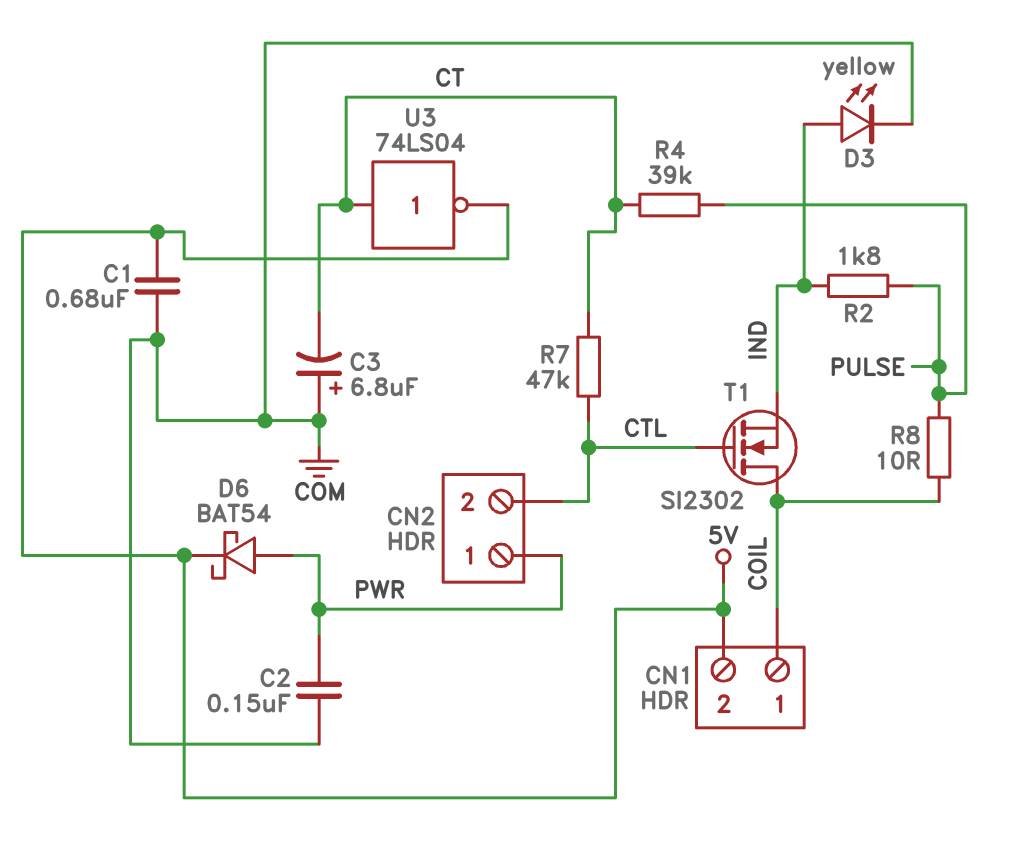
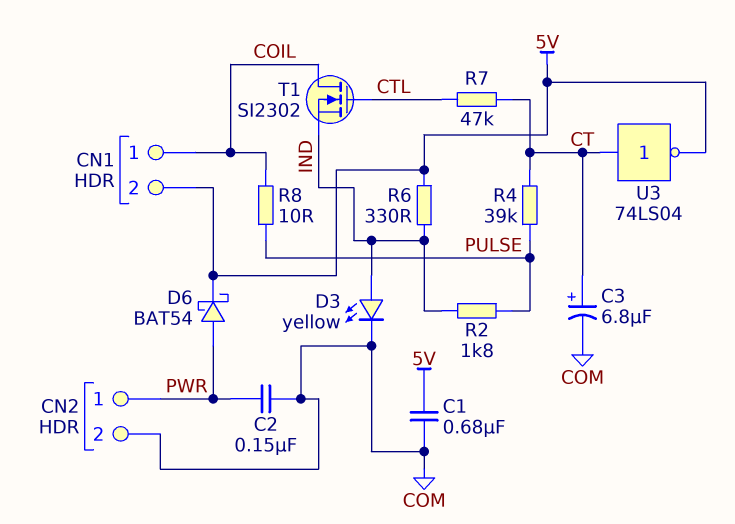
C3: 6.8uF (plus COM, minus CT) -> 6.8uF (plus CT, minus COM)
CN2 pin 2: CTL -> COM
R6: none -> 330 (5V, IND)

